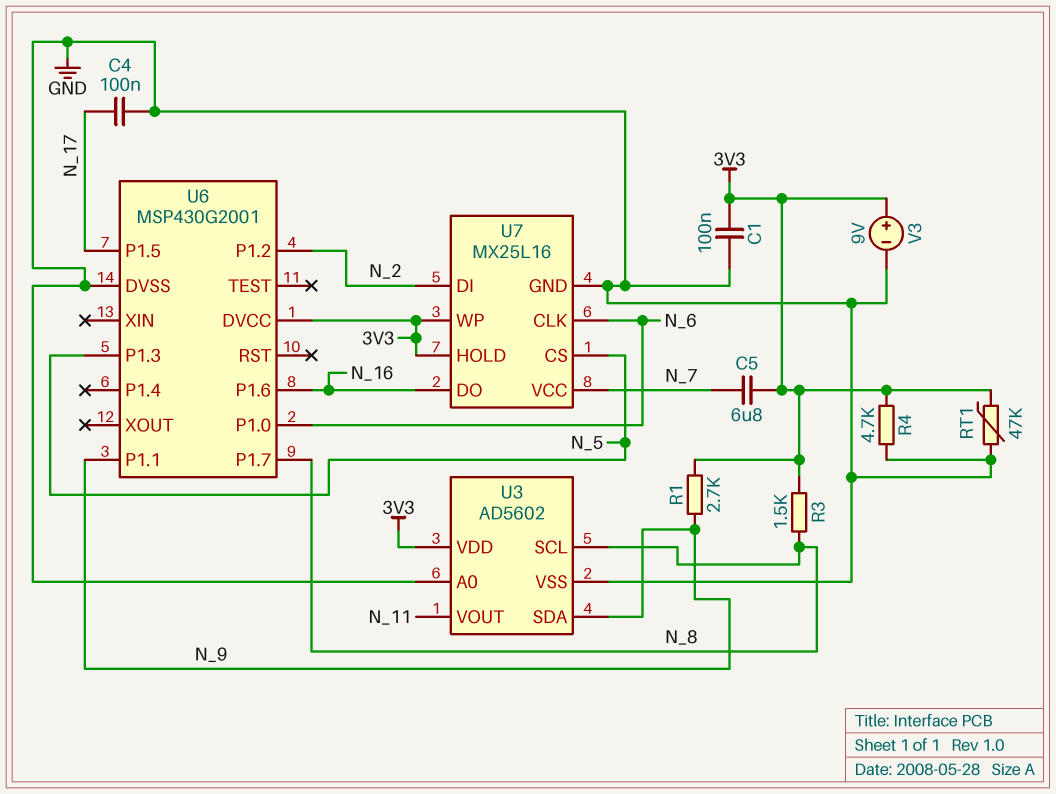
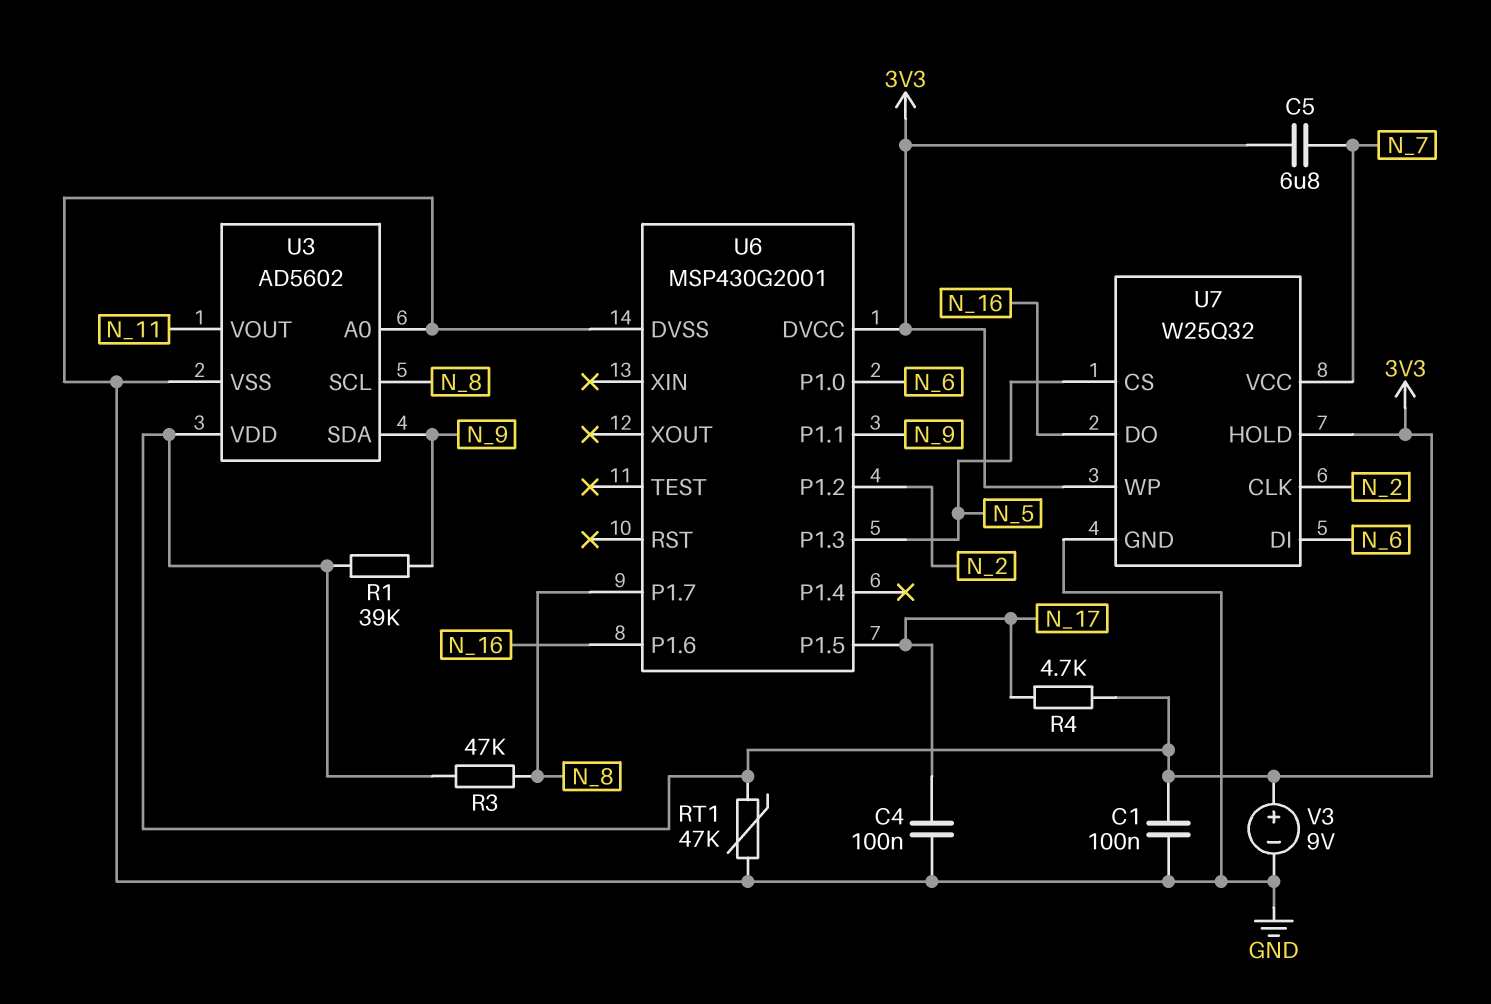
R1: 2.7k (3V3, N_9) -> 39k (3V3, N_9)
R3: 1.5k (3V3, N_8) -> 47k (3V3, N_8)
R4: 4.7k (3V3, GND) -> 4.7k (3V3, N_17)
U7: MX25L16 -> W25Q32
U7 pin CLK: N_6 -> N_2
U7 pin DI: N_2 -> N_6

